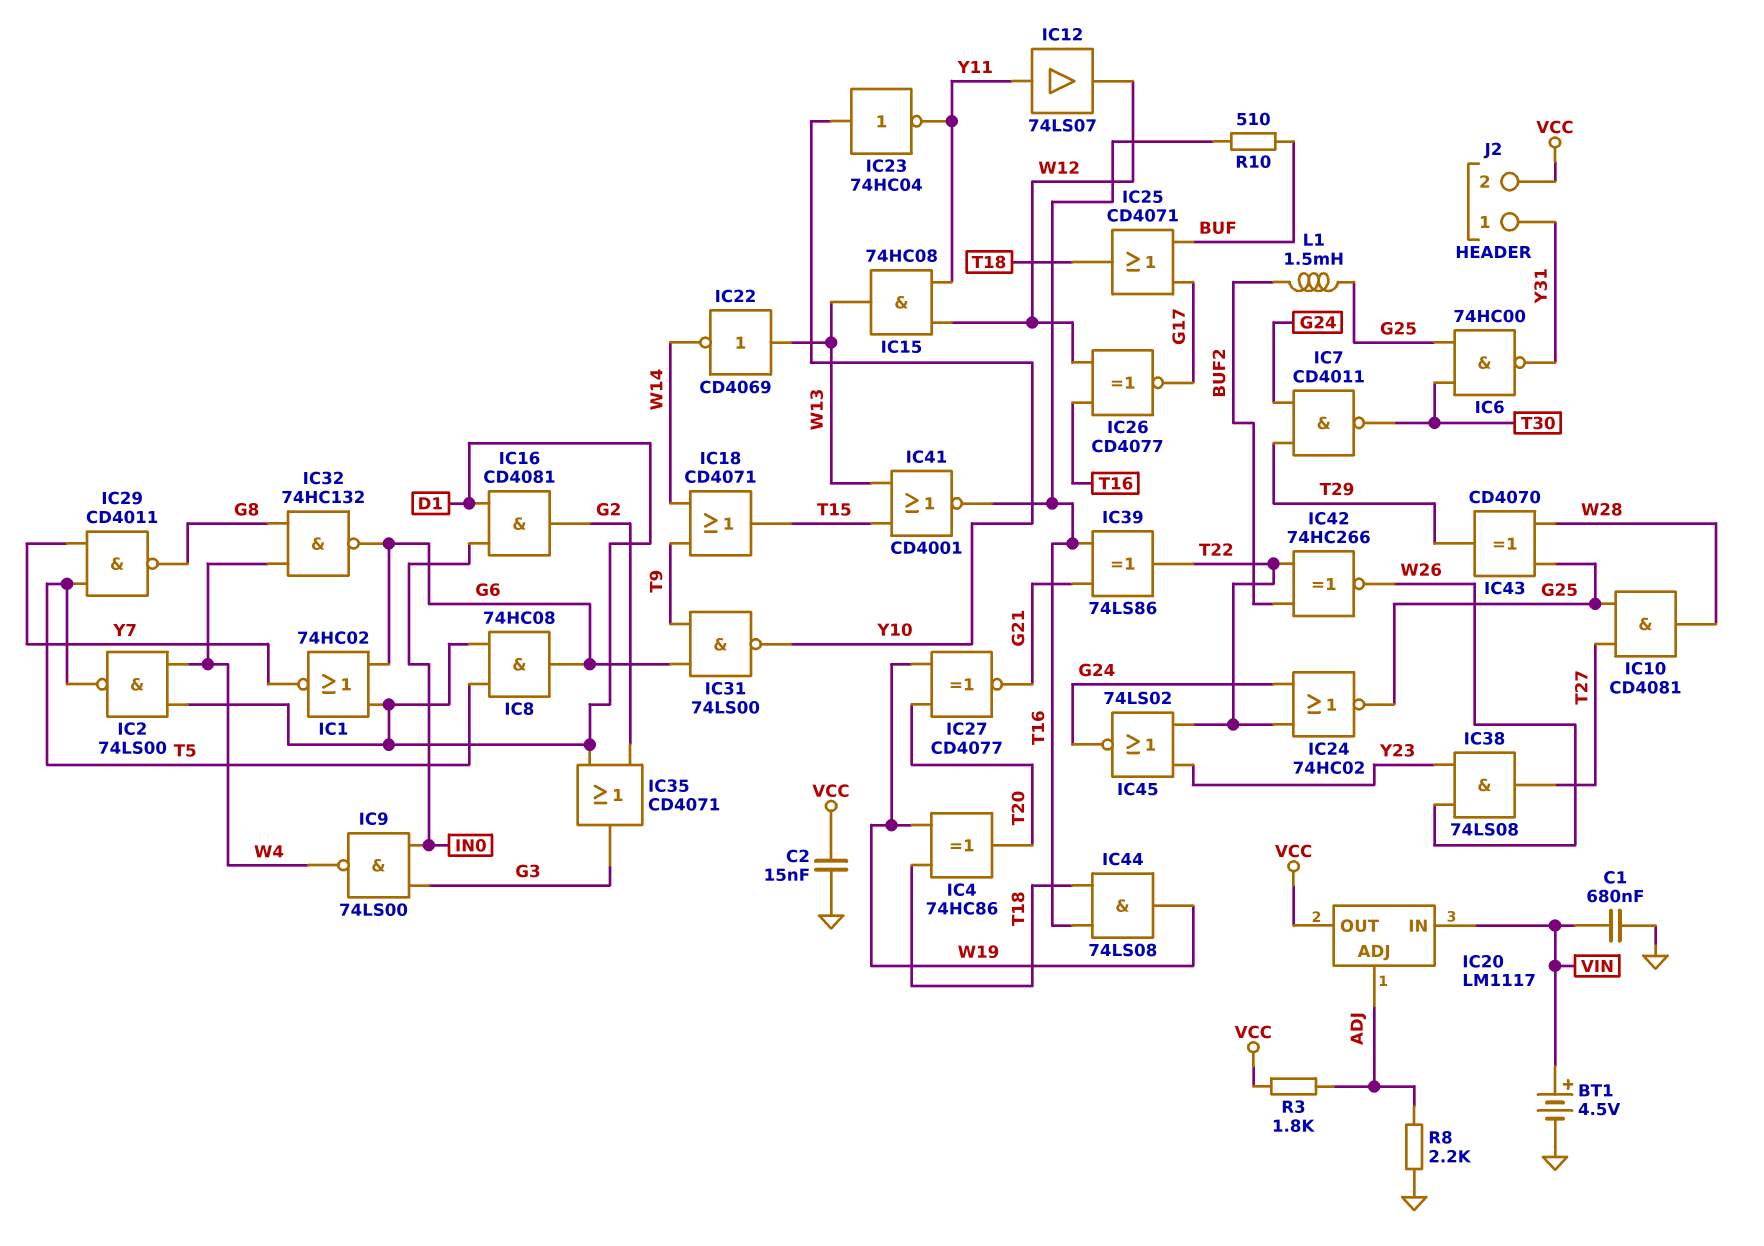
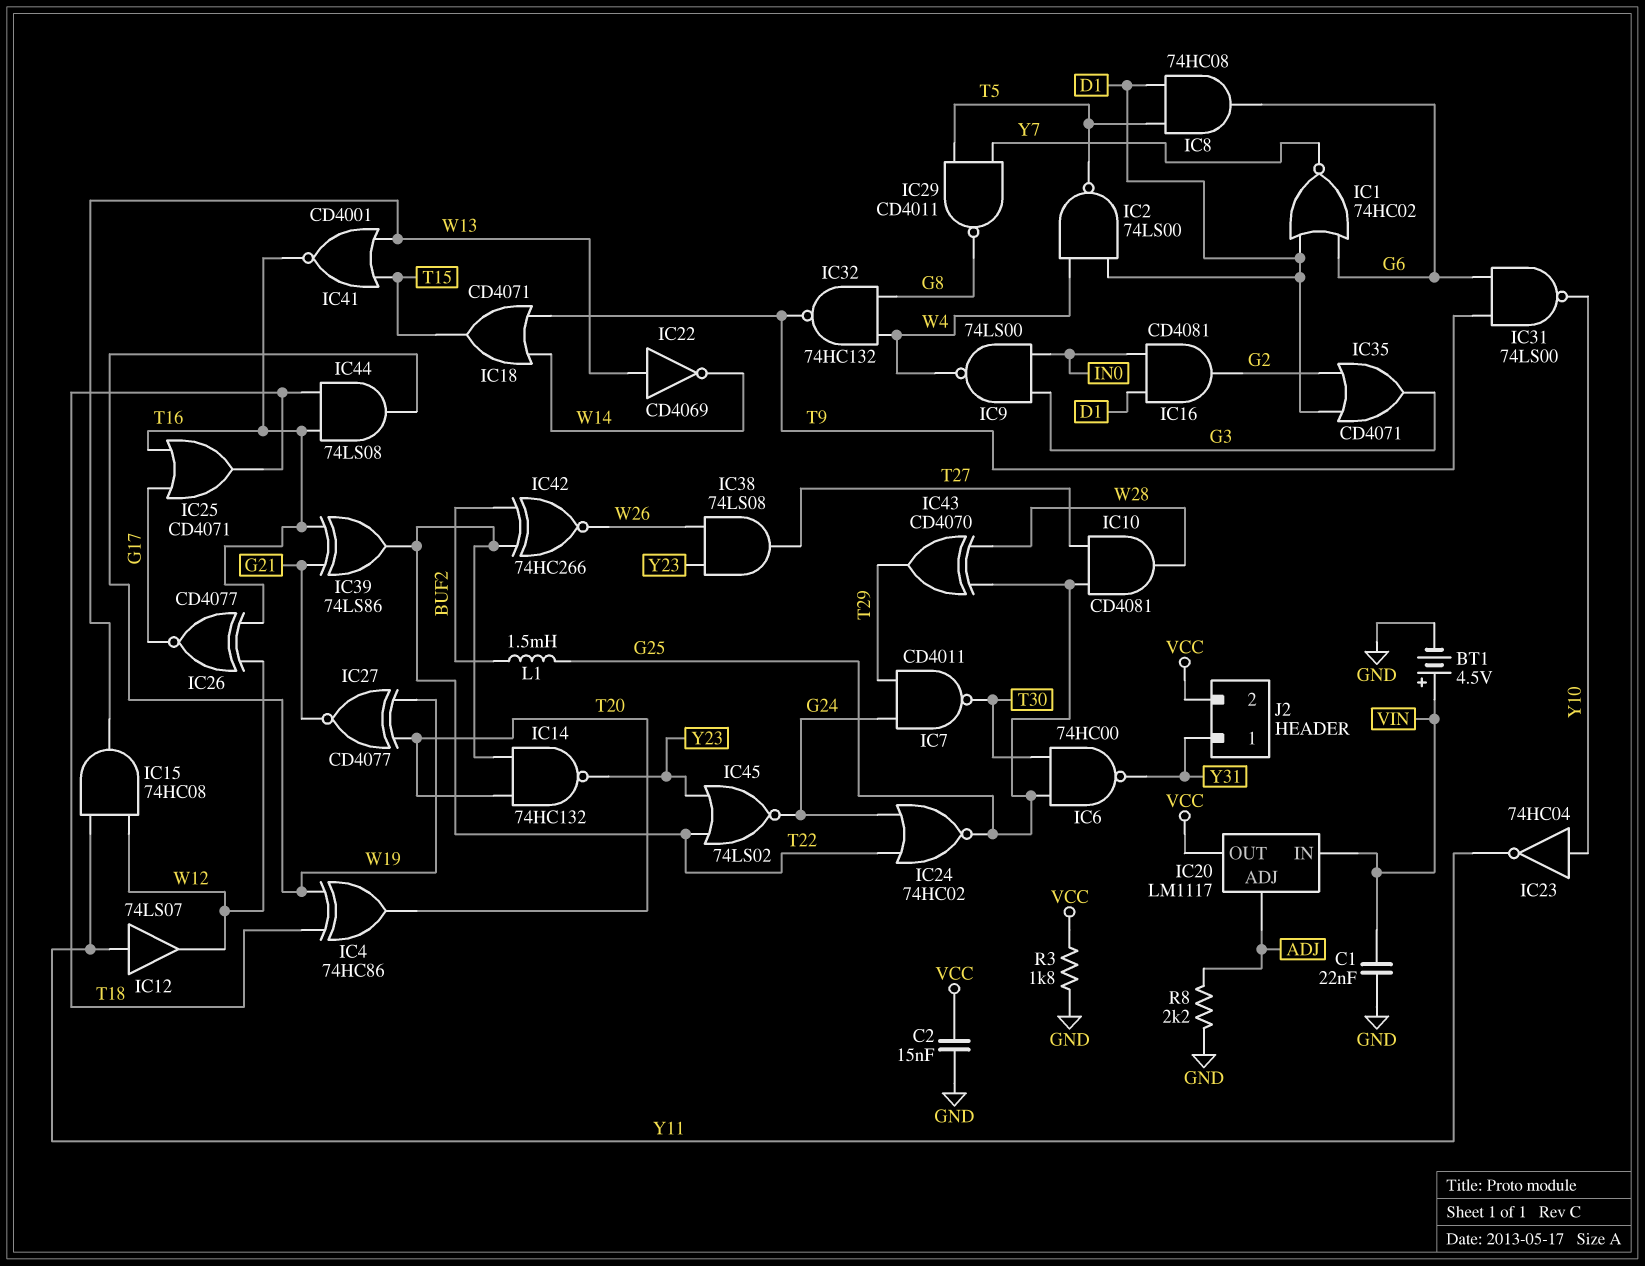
C1: 680nF (GND, VIN) -> 22nF (GND, VIN)
IC14: none -> NAND 74HC132 (in T20, in T22, out Y23)
IC25: OR CD4071 (in BUF, in G17, out T18) -> OR CD4071 (in G17, in T16, out T18)
IC32: NAND 74HC132 (in G8, in W4, out G6) -> NAND 74HC132 (in G8, in W4, out T9)
R3: 1.8k (ADJ, VCC) -> 1.8k (GND, VCC)
R10: 510 (BUF, T16) -> none

